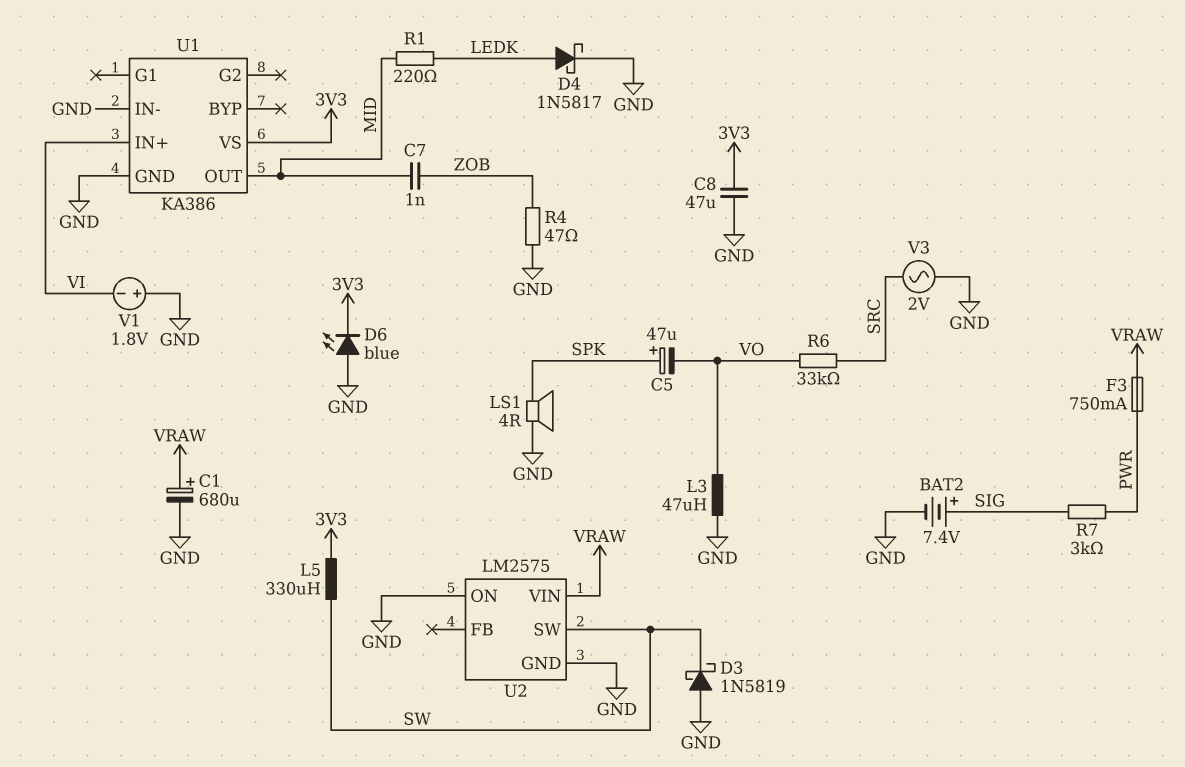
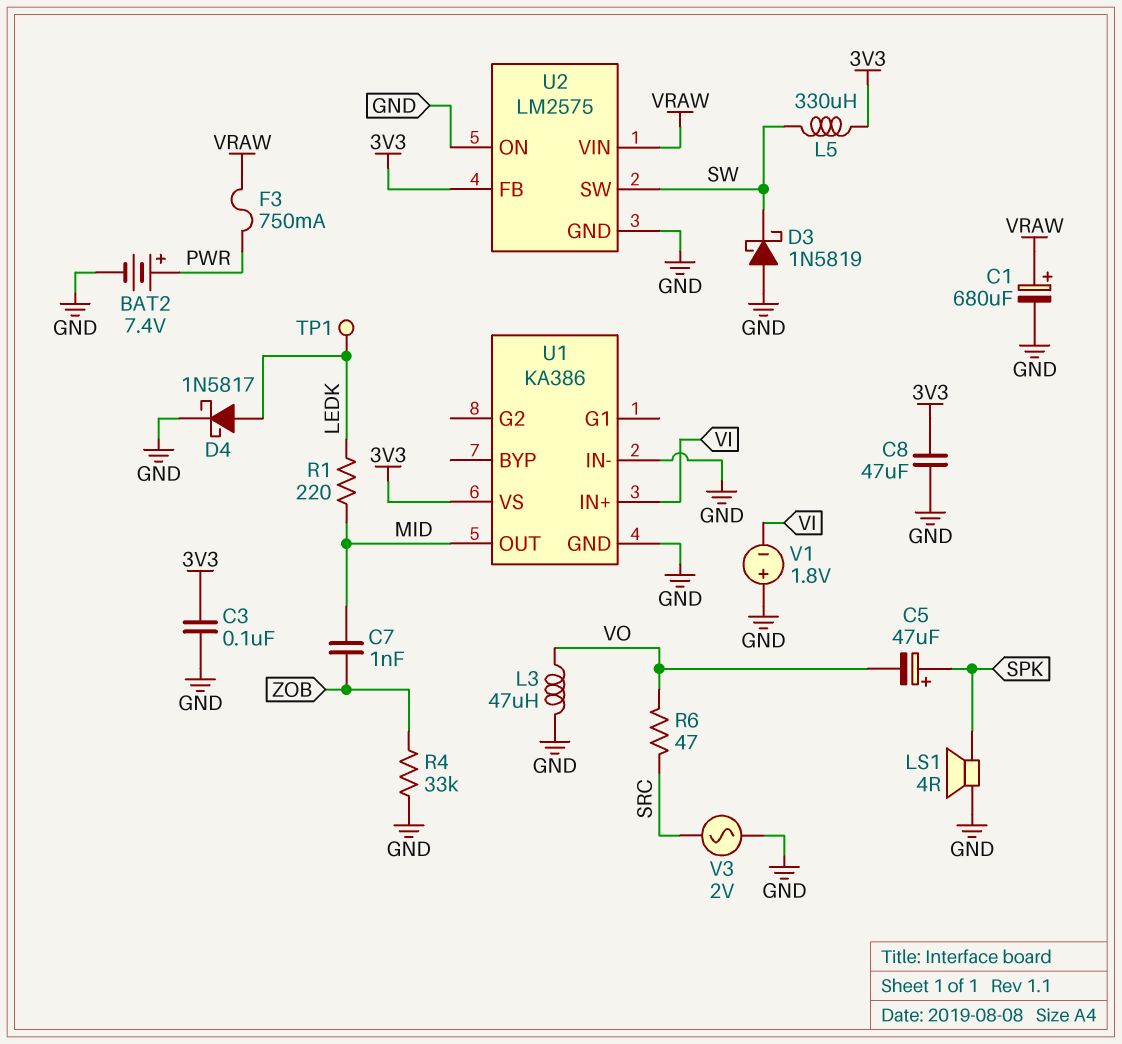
BAT2: 7.4V (plus SIG, minus GND) -> 7.4V (plus PWR, minus GND)
C3: none -> 100nF (3V3, GND)
D6: LED blue (A GND, K 3V3) -> none
R4: 47 (GND, ZOB) -> 33k (GND, ZOB)
R6: 33k (SRC, VO) -> 47 (SRC, VO)
R7: 3k (PWR, SIG) -> none
TP1: none -> test point (LEDK)
U2 pin FB: none -> 3V3

